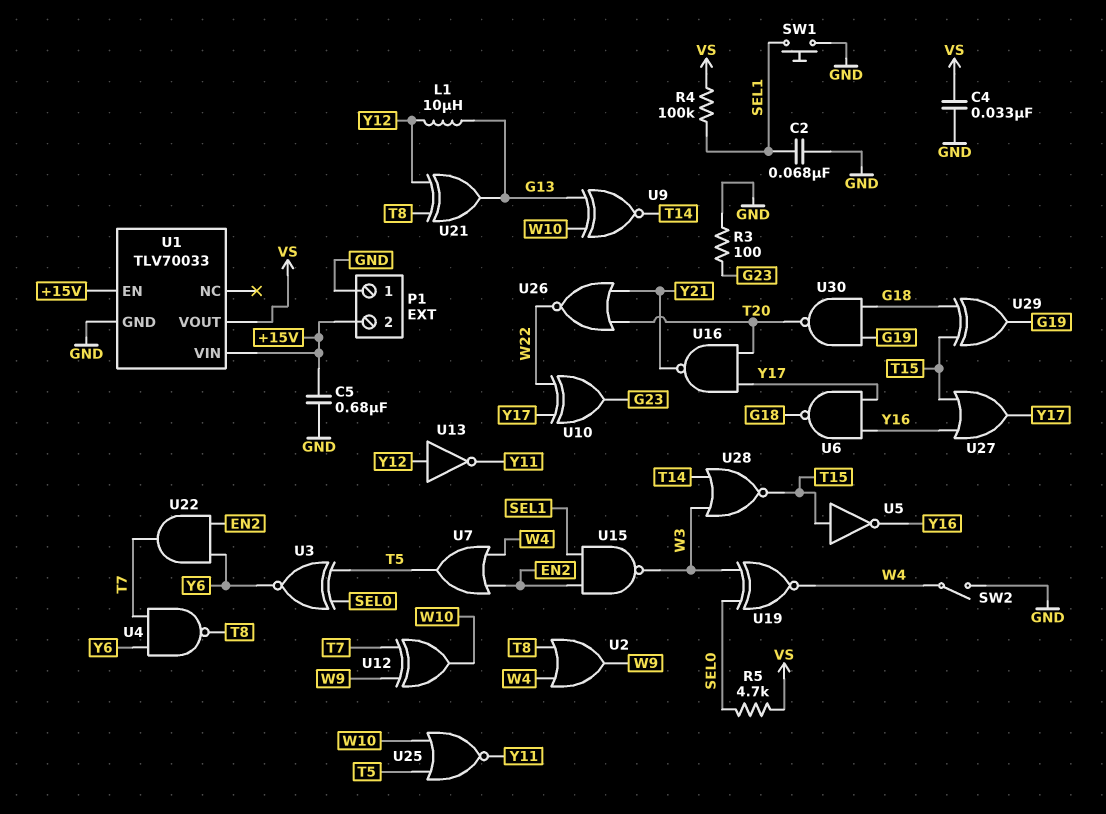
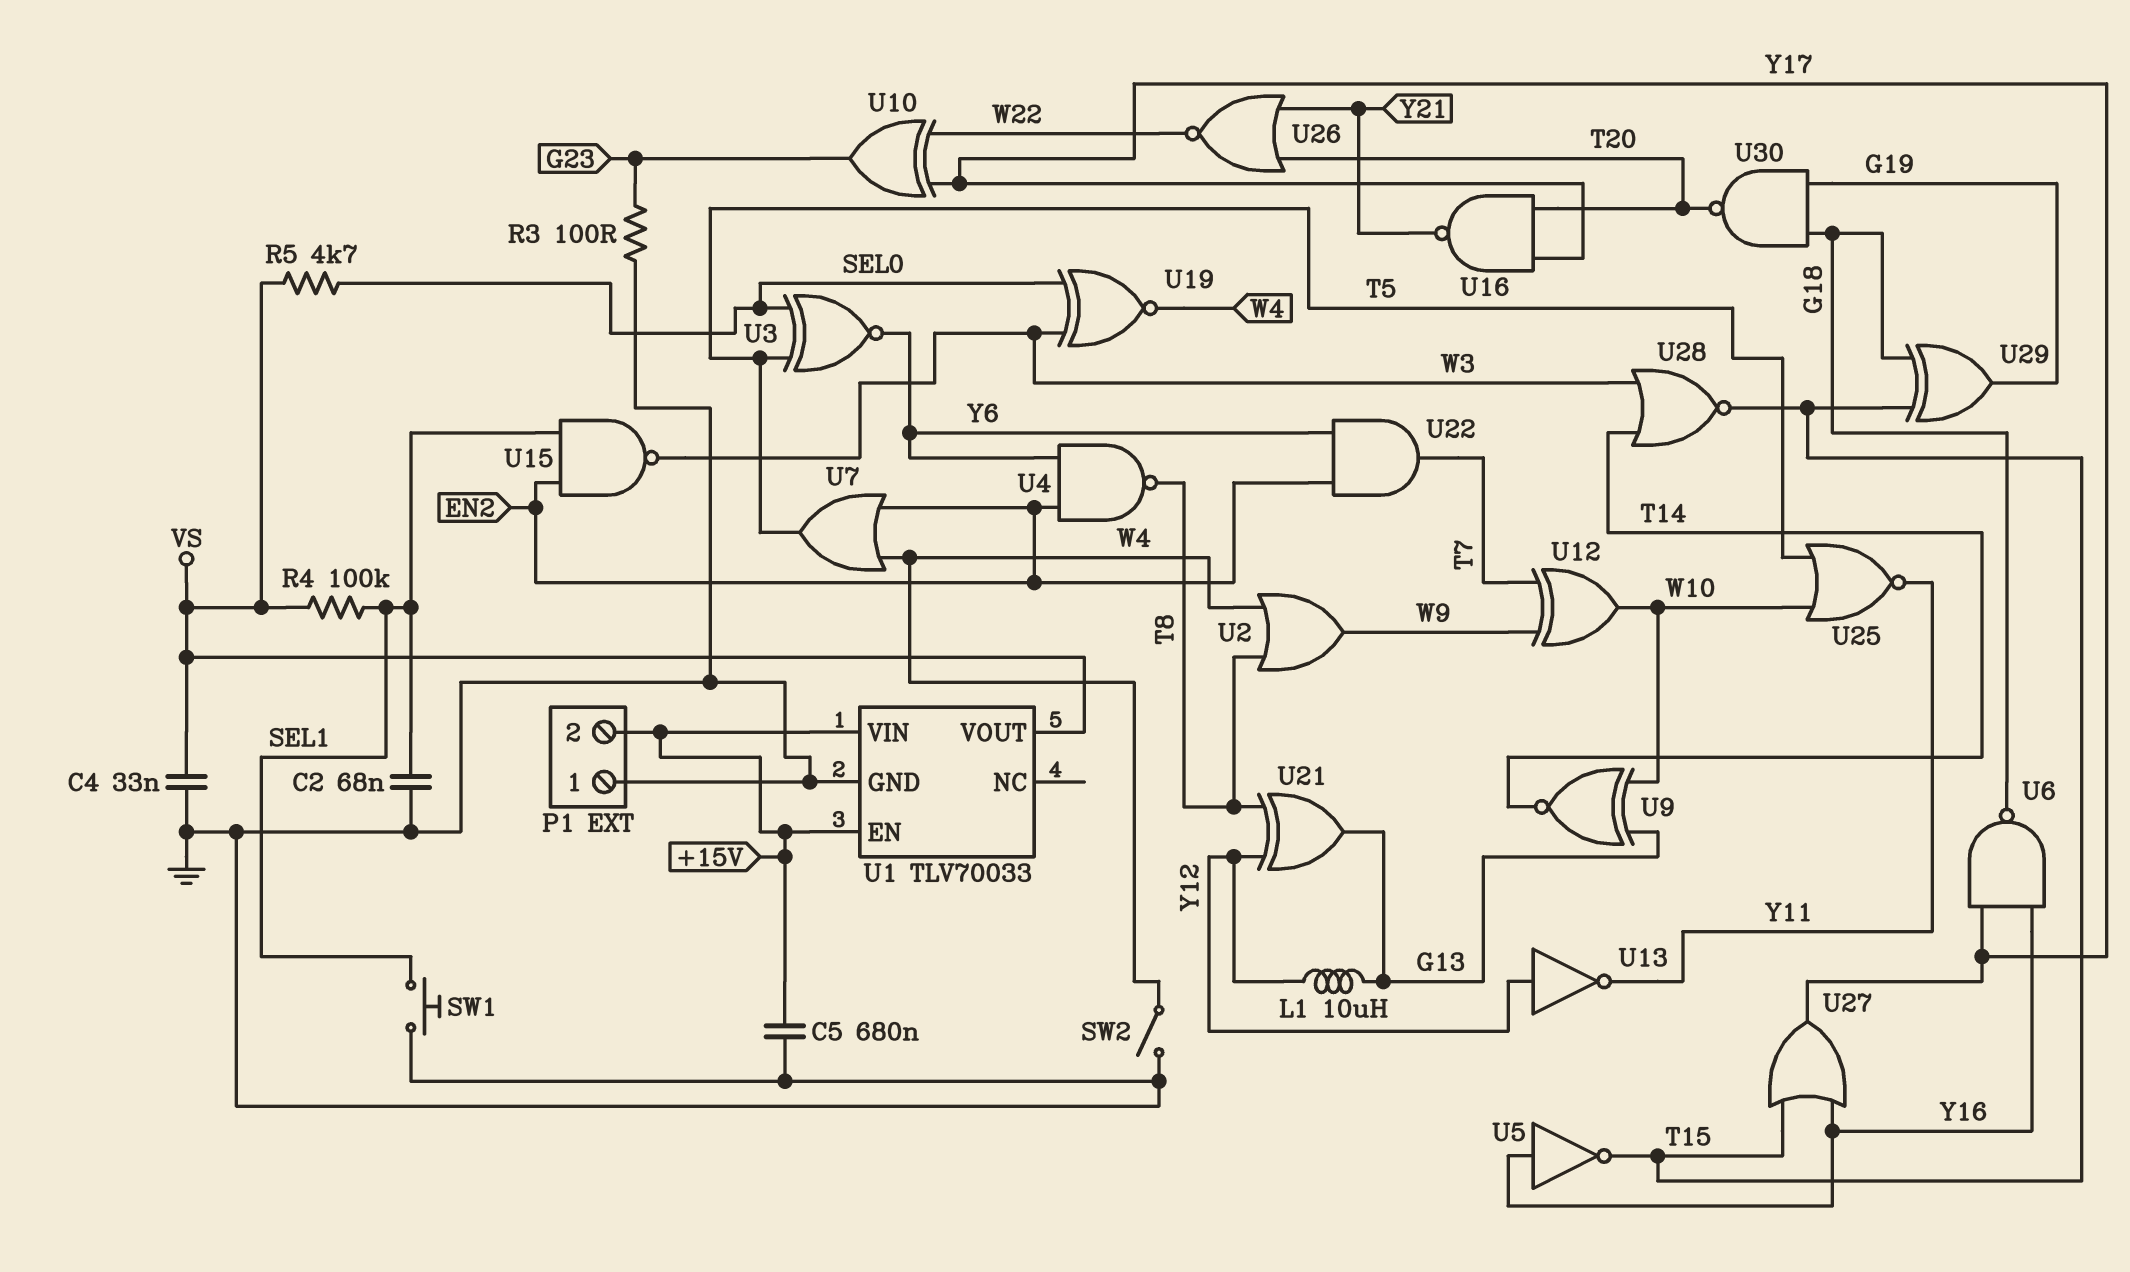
U4: NAND (in T7, in Y6, out T8) -> NAND (in EN2, in Y6, out T8)
U5: NOT (in T15, out Y16) -> NOT (in Y16, out T15)

